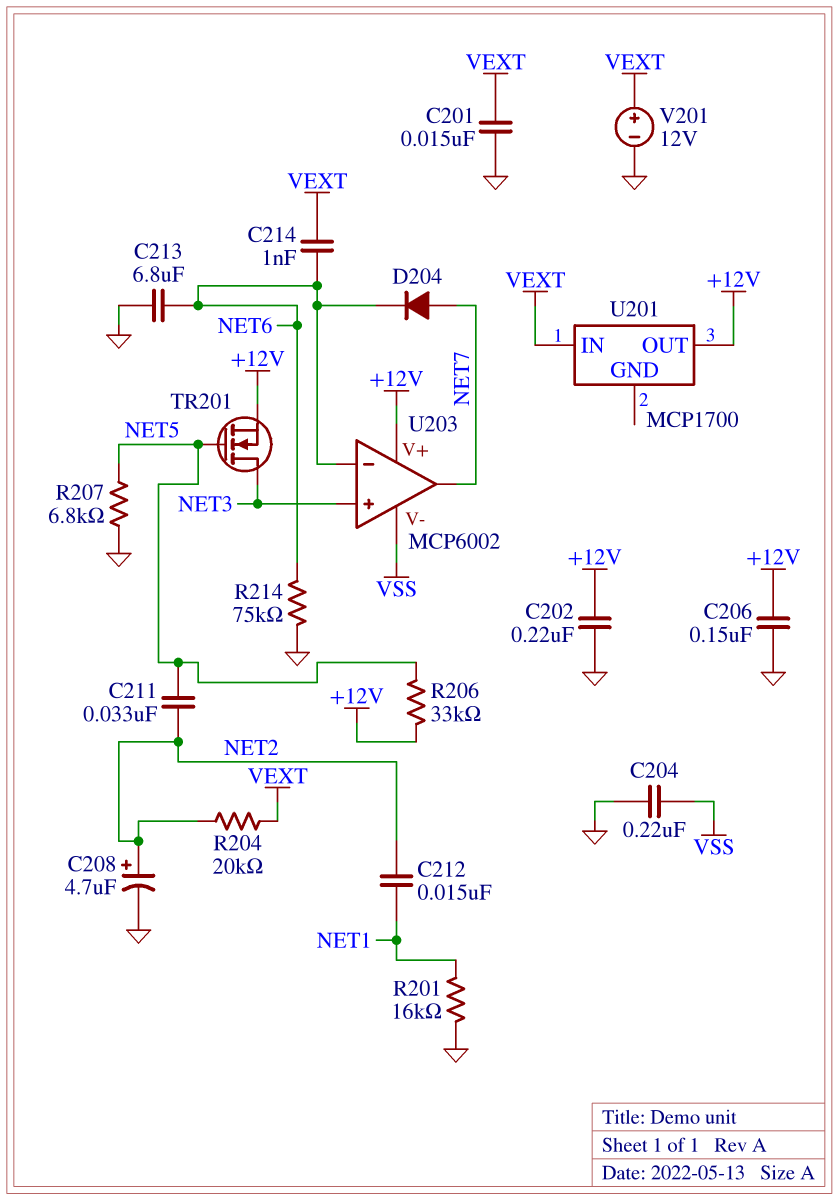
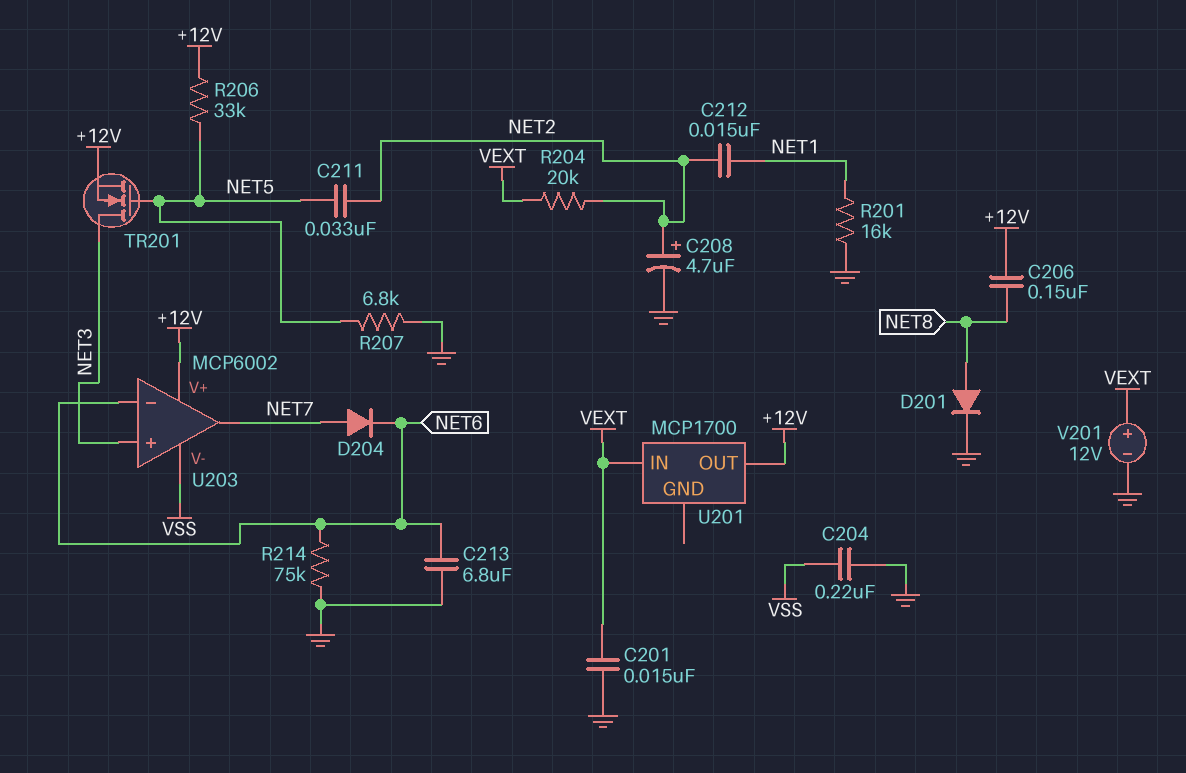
C202: 220nF (+12V, GND) -> none
C206: 150nF (+12V, GND) -> 150nF (+12V, NET8)
C214: 1nF (NET6, VEXT) -> none
D201: none -> diode (A NET8, K GND)

